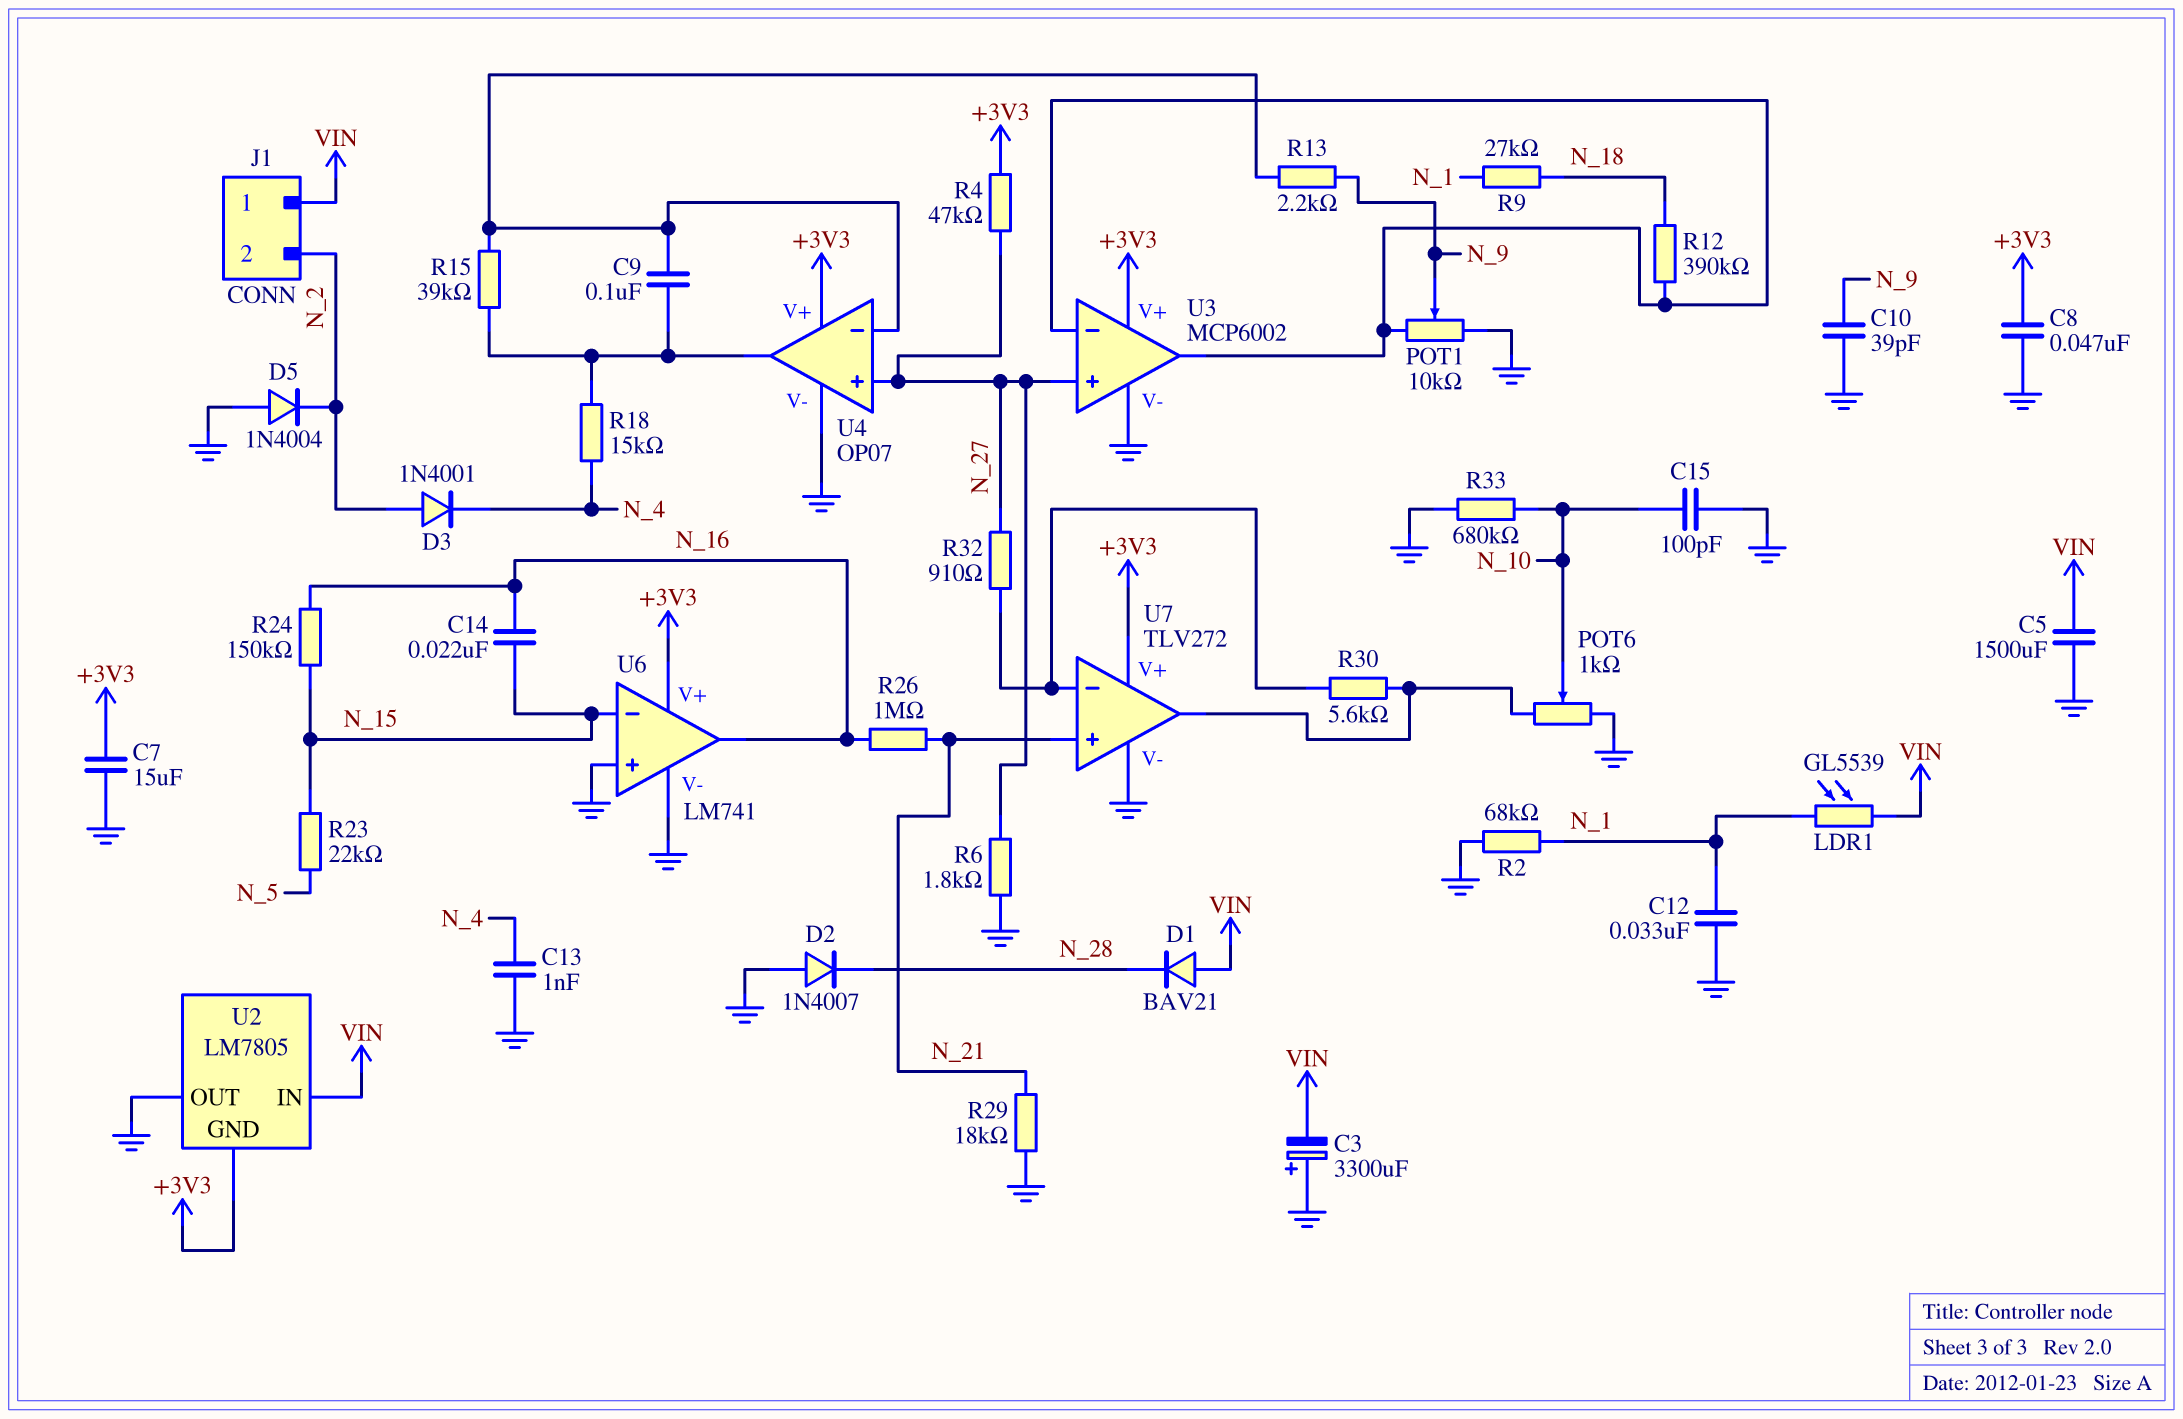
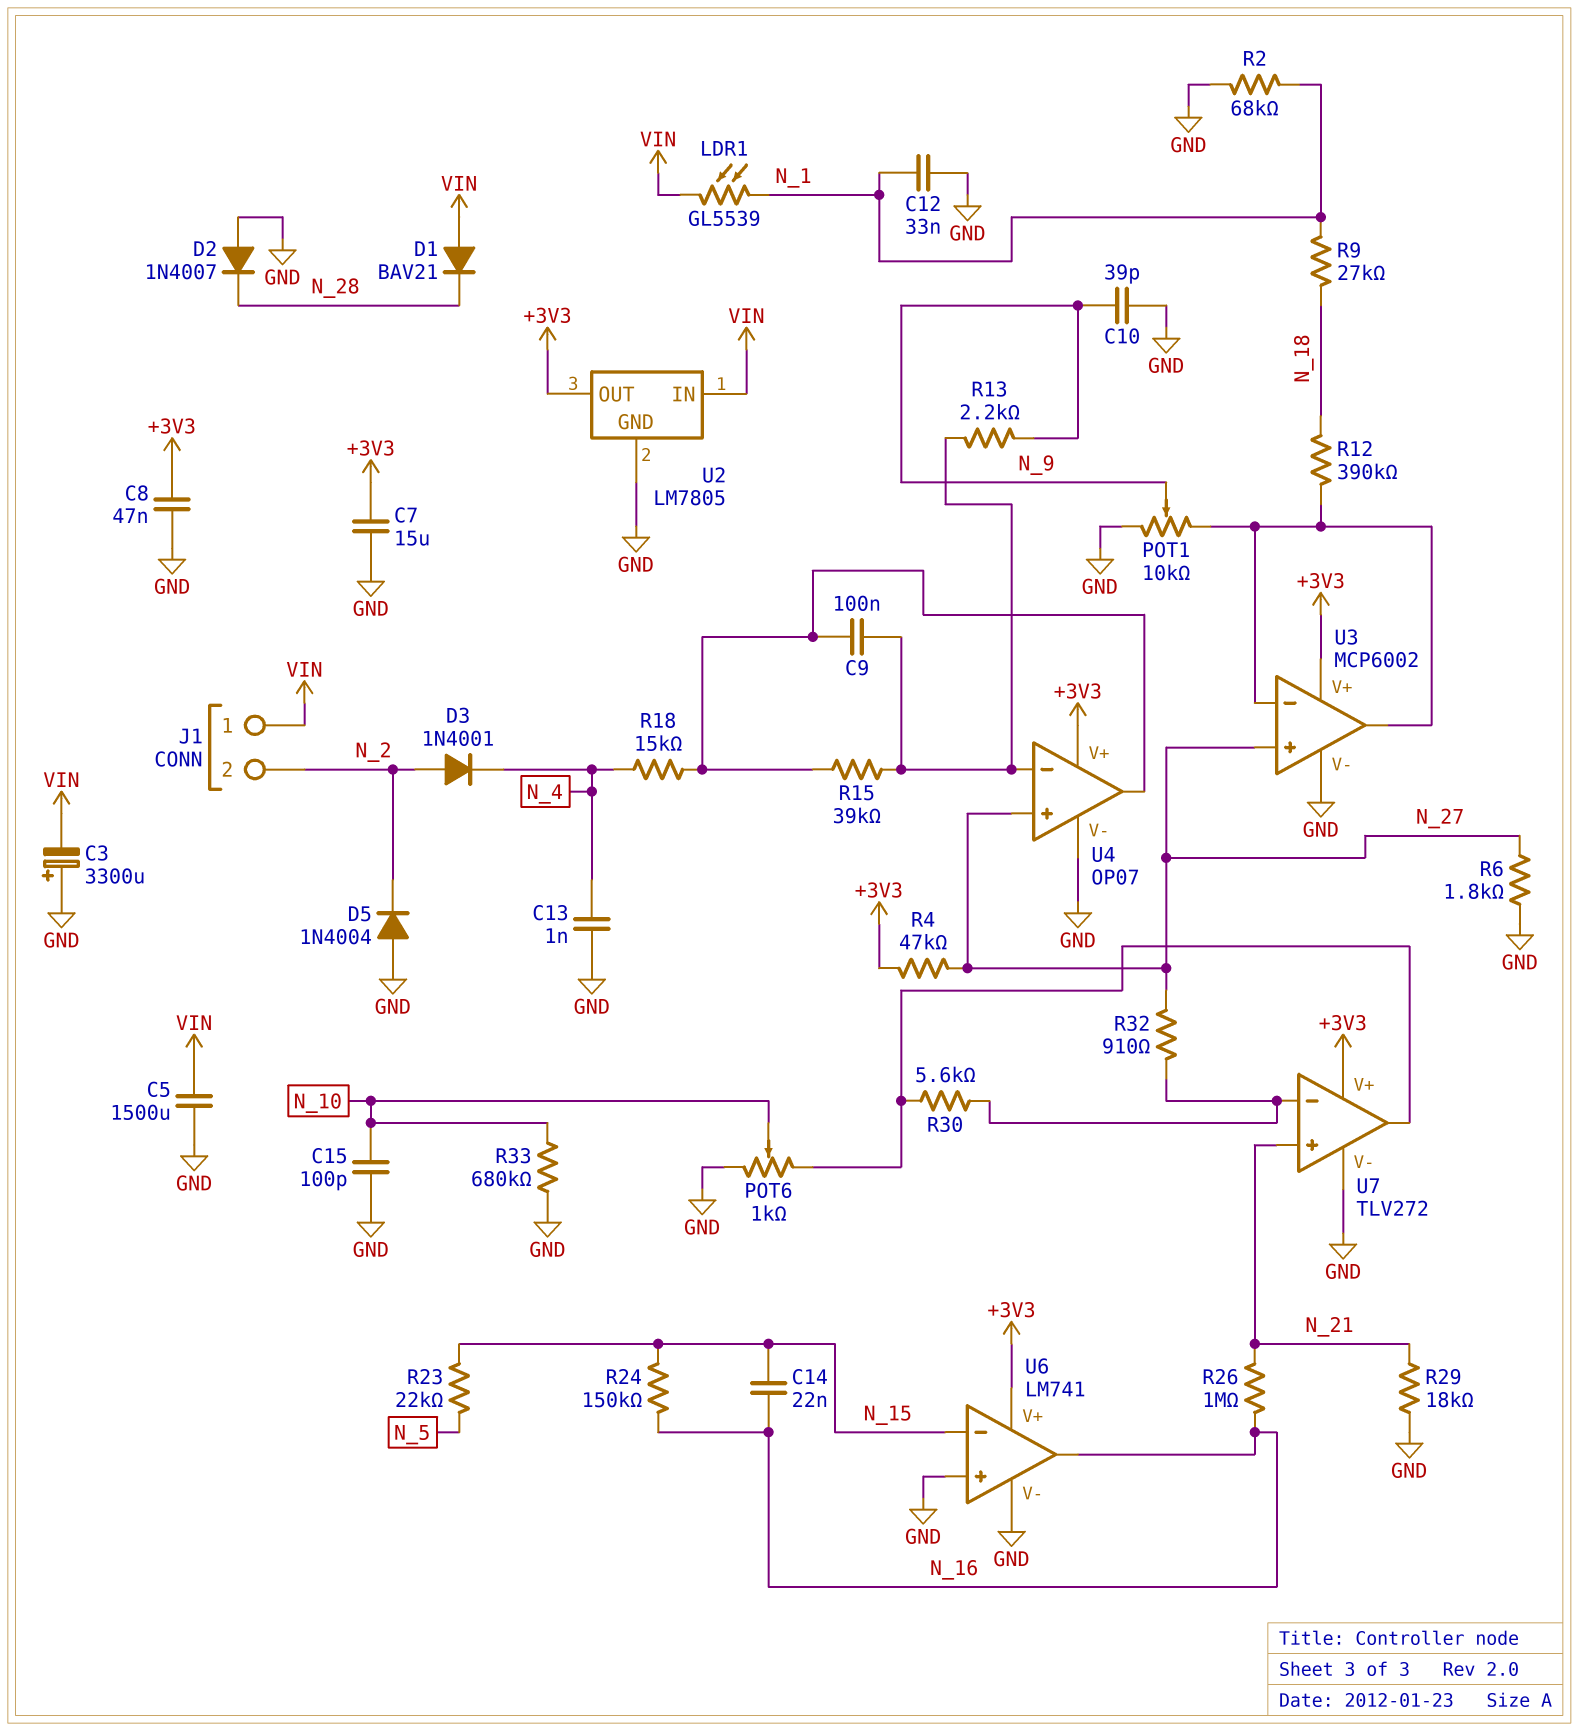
U2 pin GND: +3V3 -> GND
U2 pin OUT: GND -> +3V3

